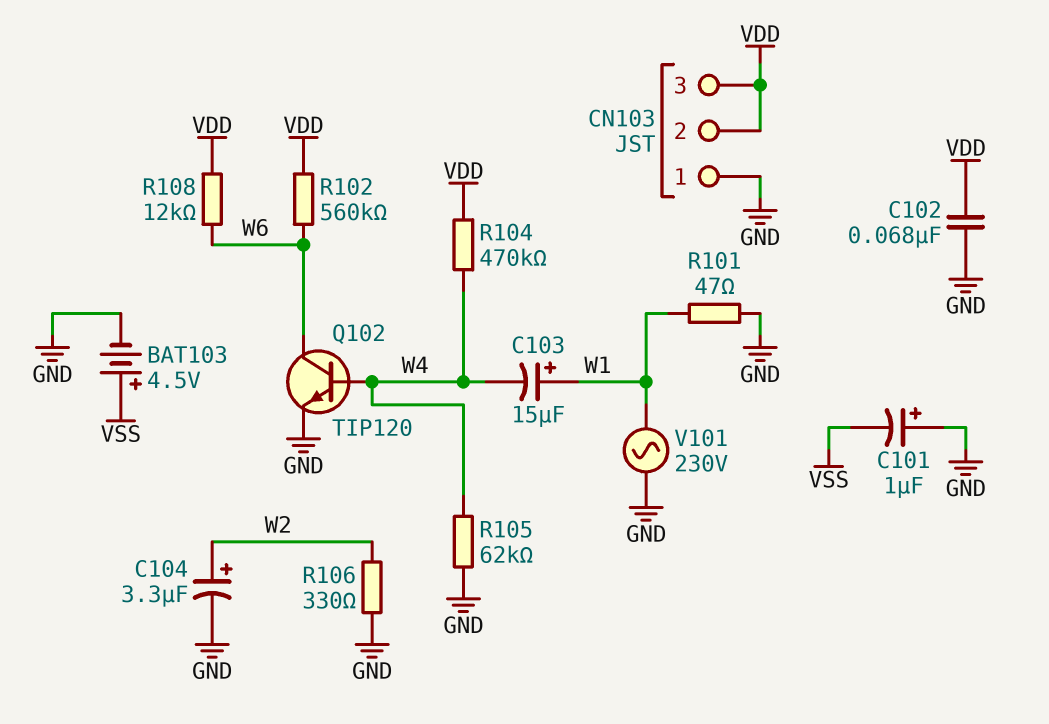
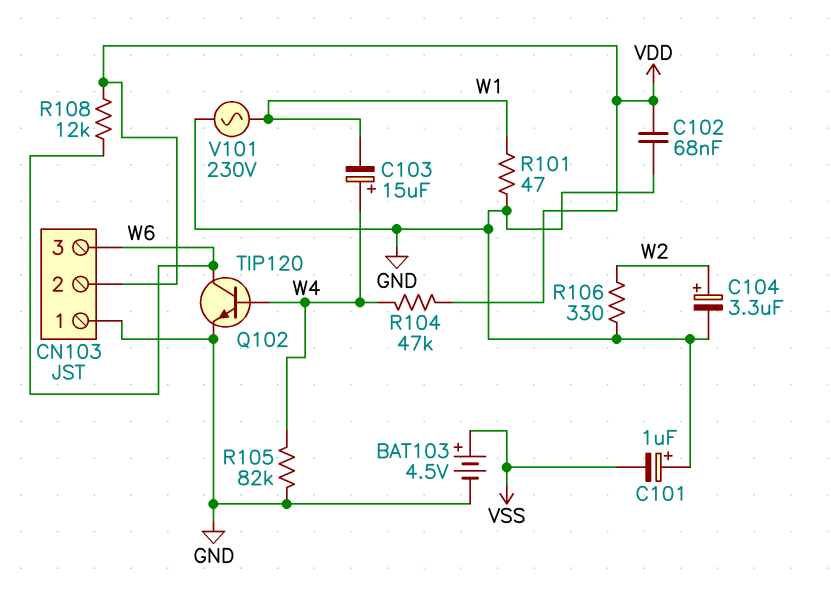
C103: 15uF (plus W1, minus W4) -> 15uF (plus W4, minus W1)
CN103 pin 3: VDD -> W6
R102: 560k (VDD, W6) -> none
R104: 470k (VDD, W4) -> 47k (VDD, W4)
R105: 62k (GND, W4) -> 82k (GND, W4)

